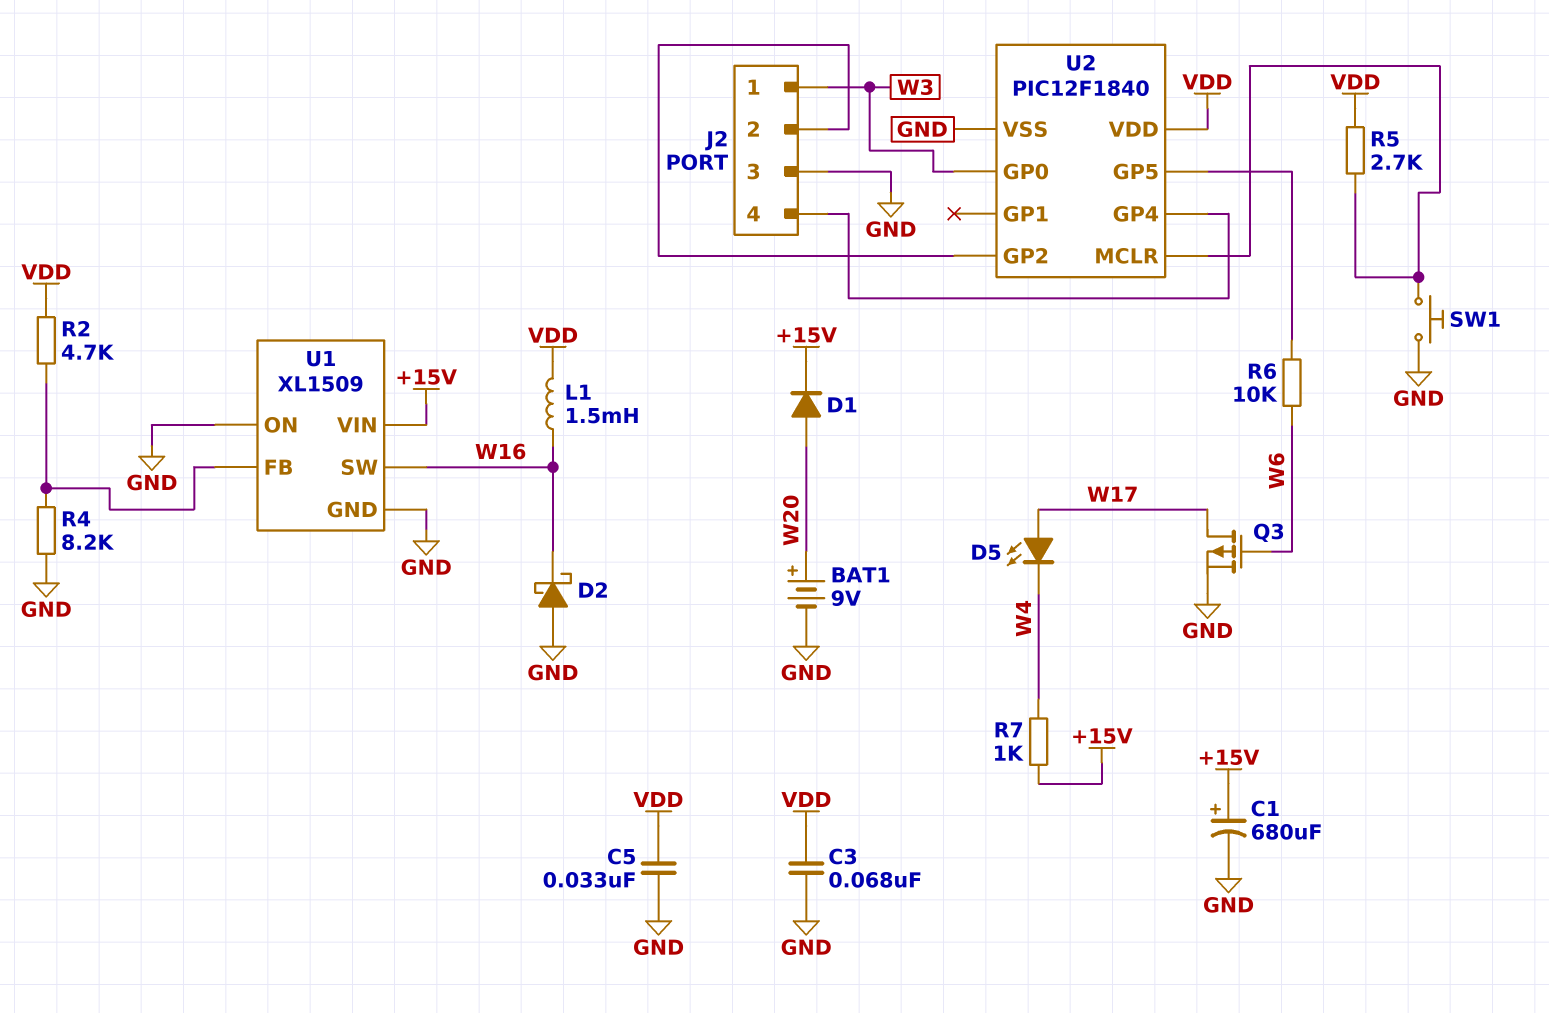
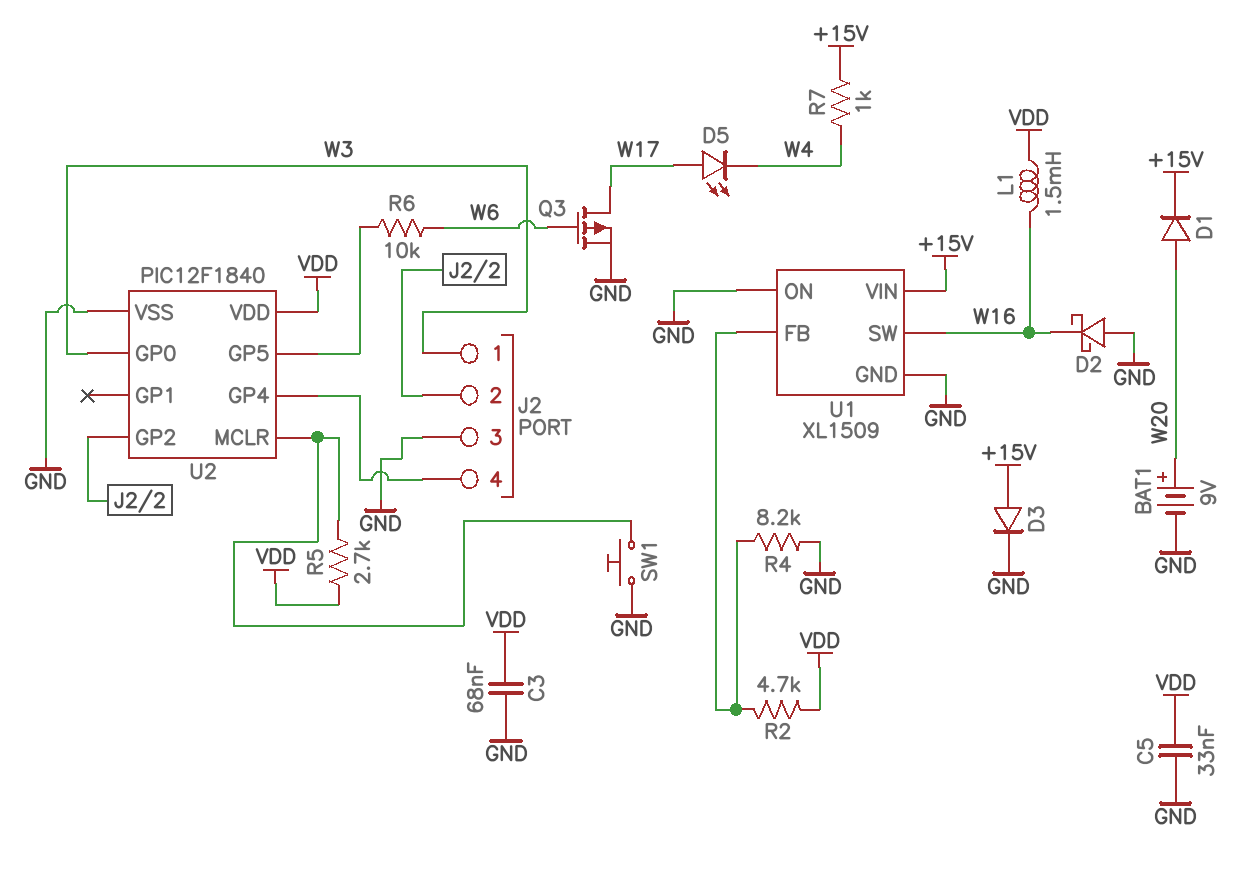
C1: 680uF (plus +15V, minus GND) -> none
D3: none -> diode (A +15V, K GND)

